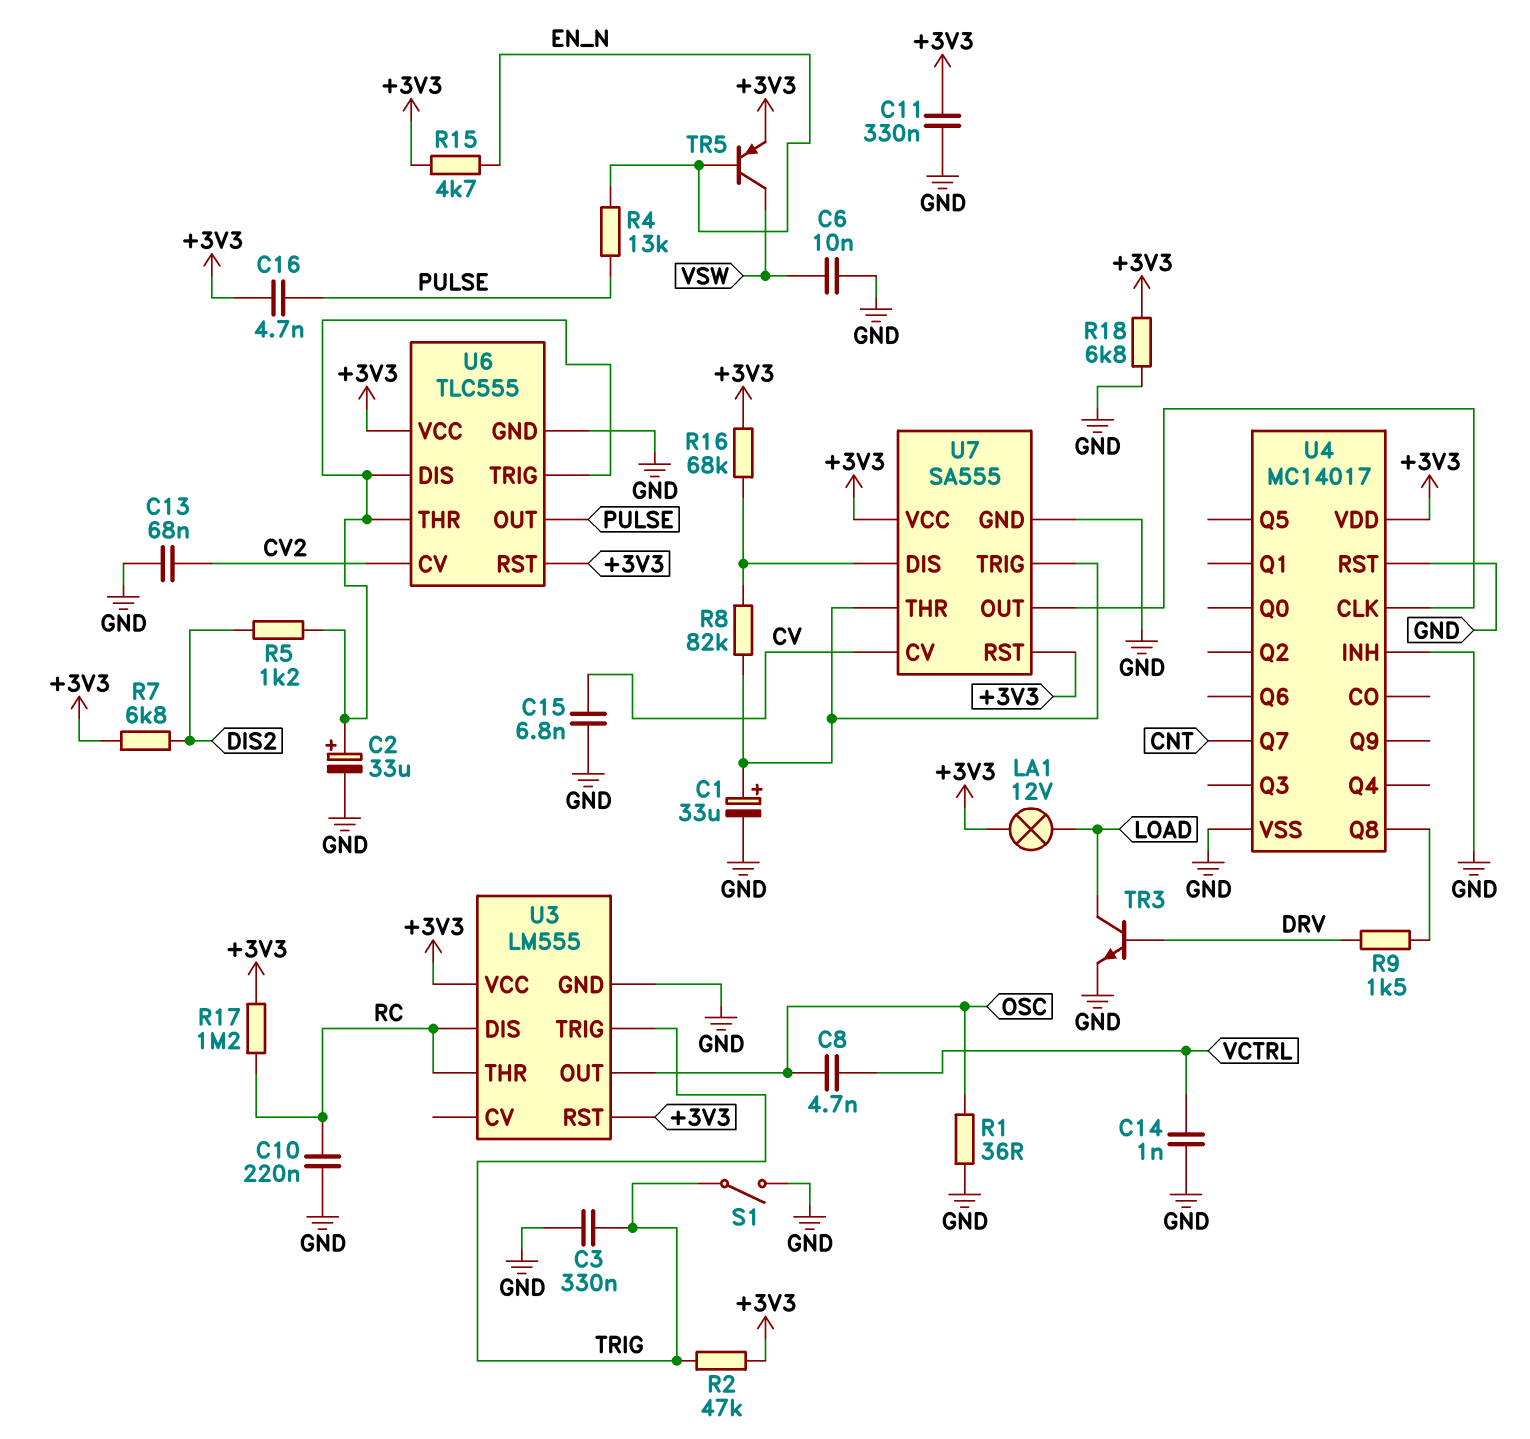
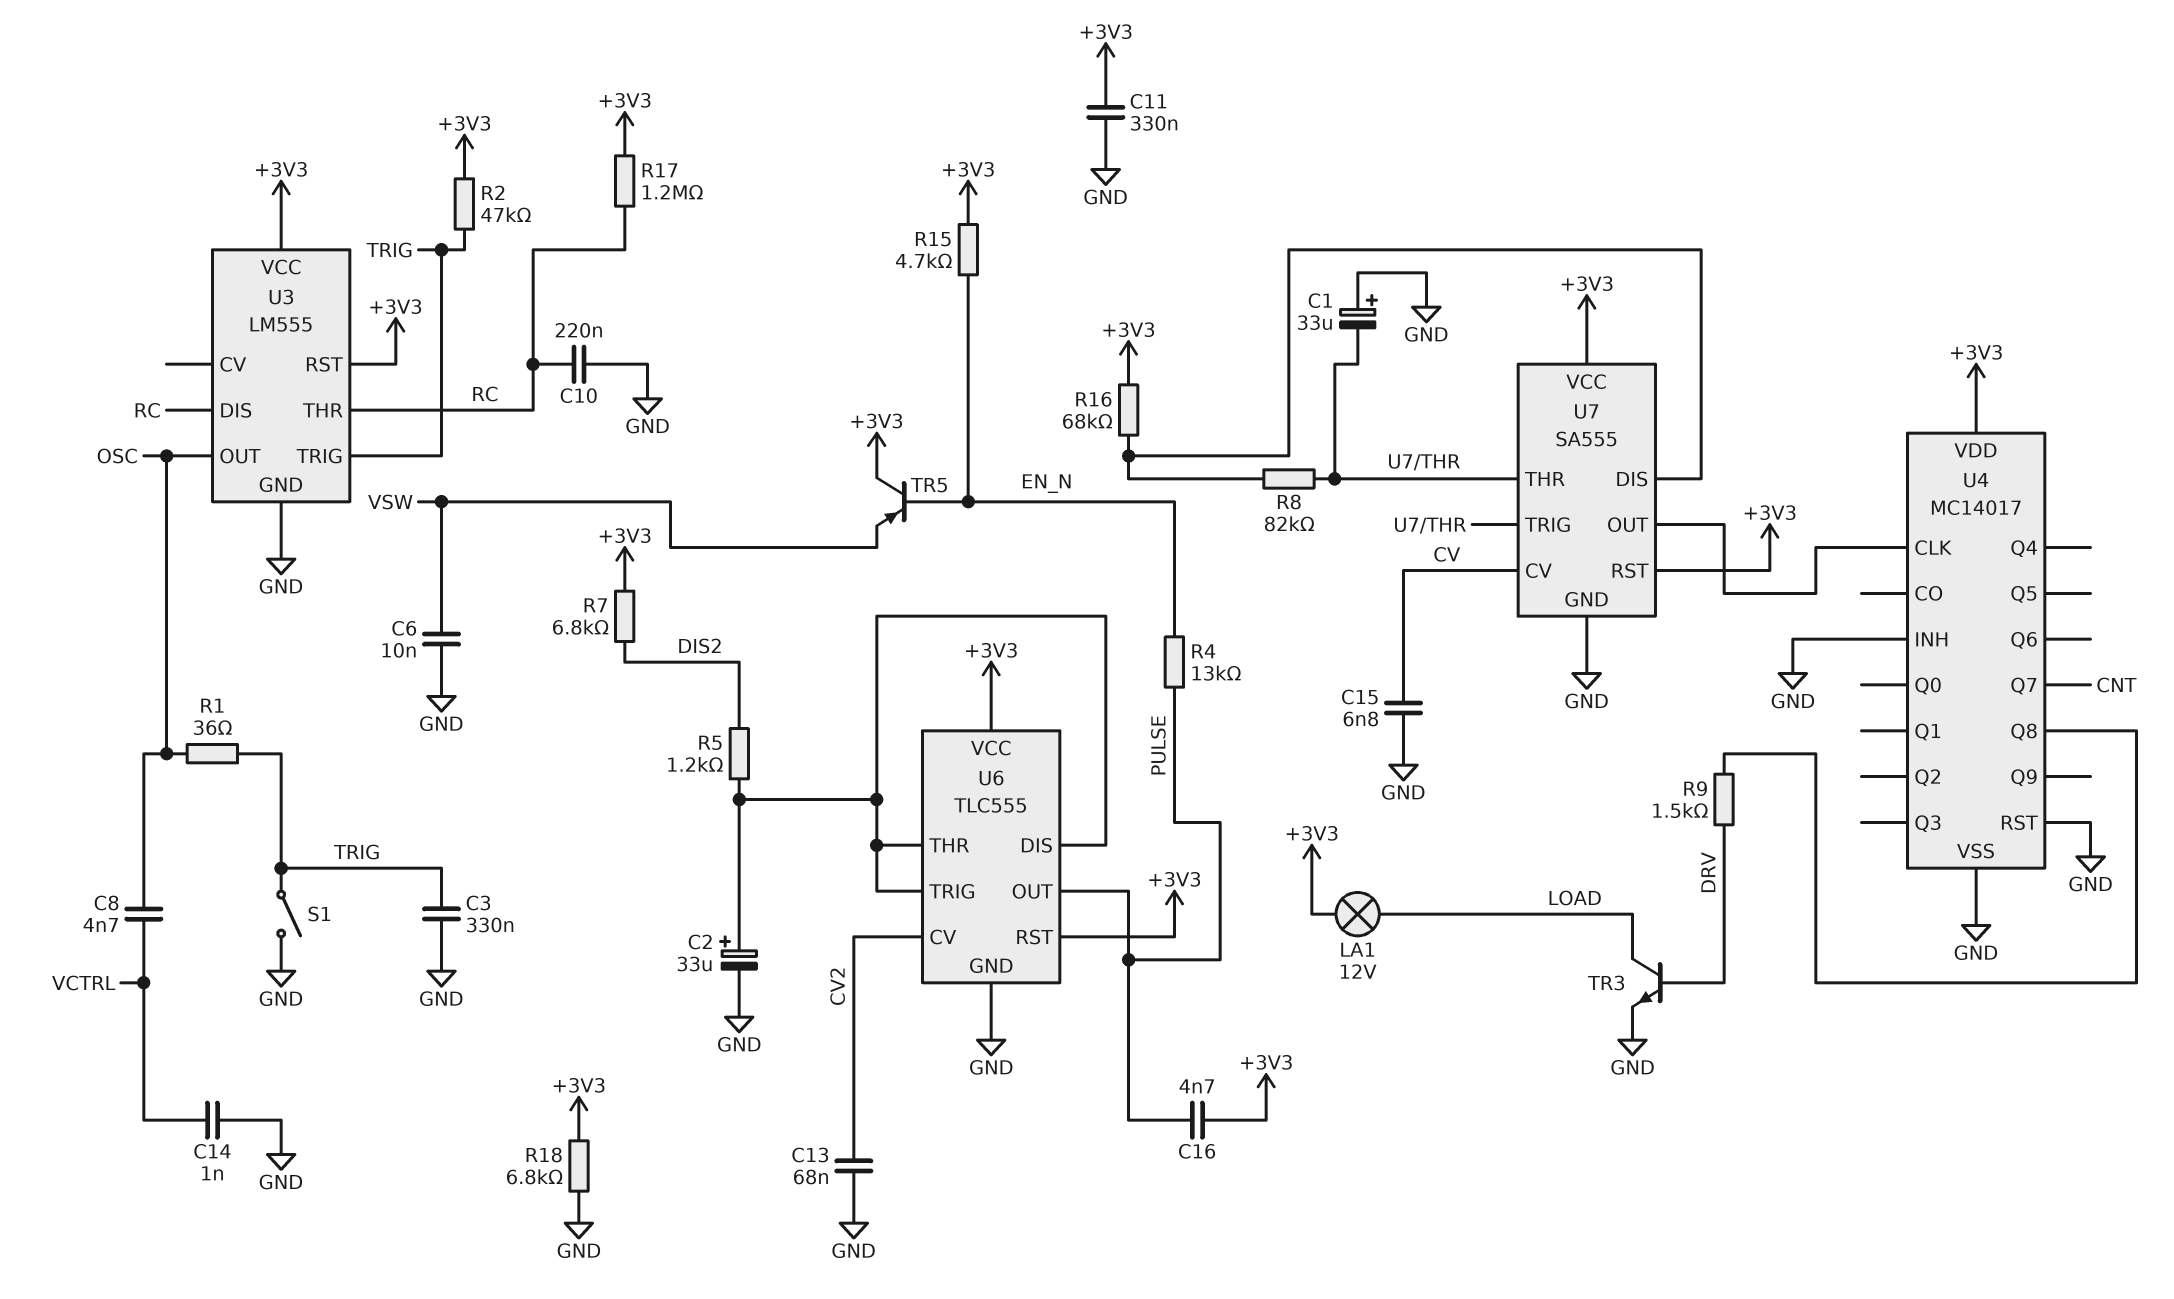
C1: 33uF (plus U7/THR, minus GND) -> 33uF (plus GND, minus U7/THR)
R1: 36 (GND, OSC) -> 36 (OSC, TRIG)
TR5: PNP (B EN_N, C VSW, E +3V3) -> PNP (B EN_N, C +3V3, E VSW)

